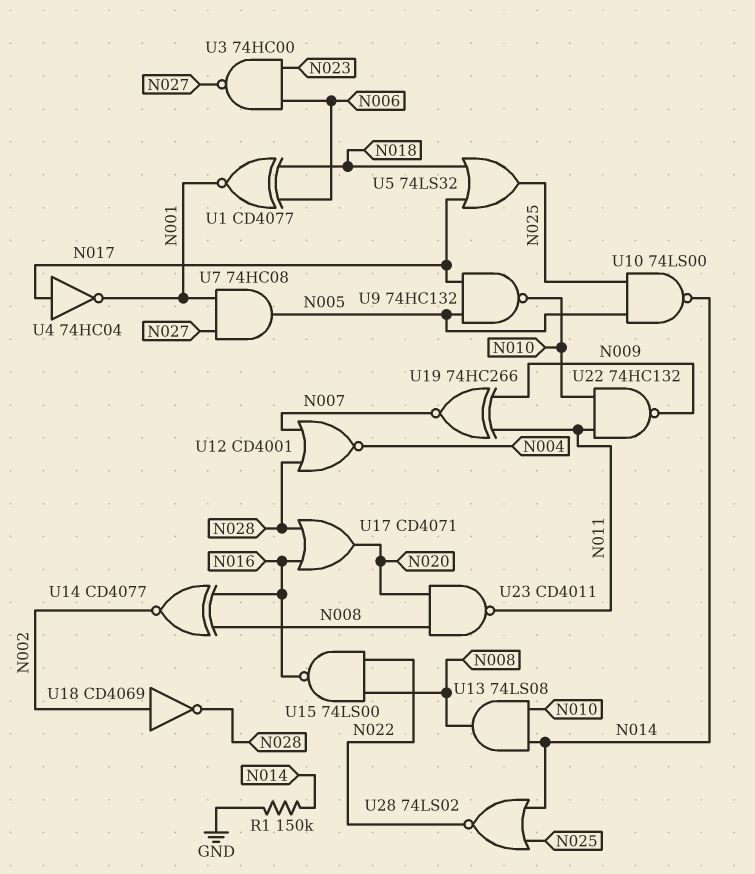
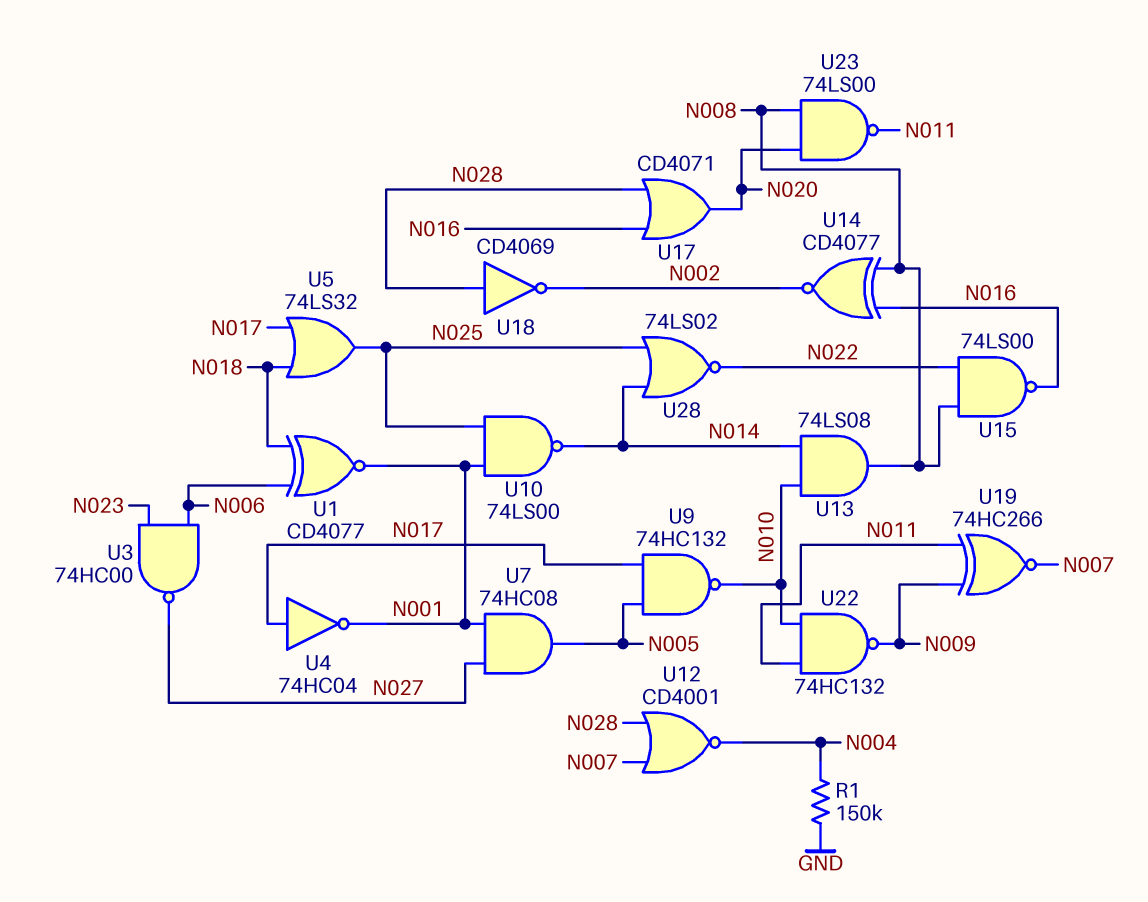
R1: 150k (GND, N014) -> 150k (GND, N004)
U10: NAND 74LS00 (in N005, in N025, out N014) -> NAND 74LS00 (in N001, in N025, out N014)
U18: NOT CD4069 (in N002, out N028) -> NOT CD4069 (in N028, out N002)
U23: NAND CD4011 (in N008, in N020, out N011) -> NAND 74LS00 (in N008, in N020, out N011)

